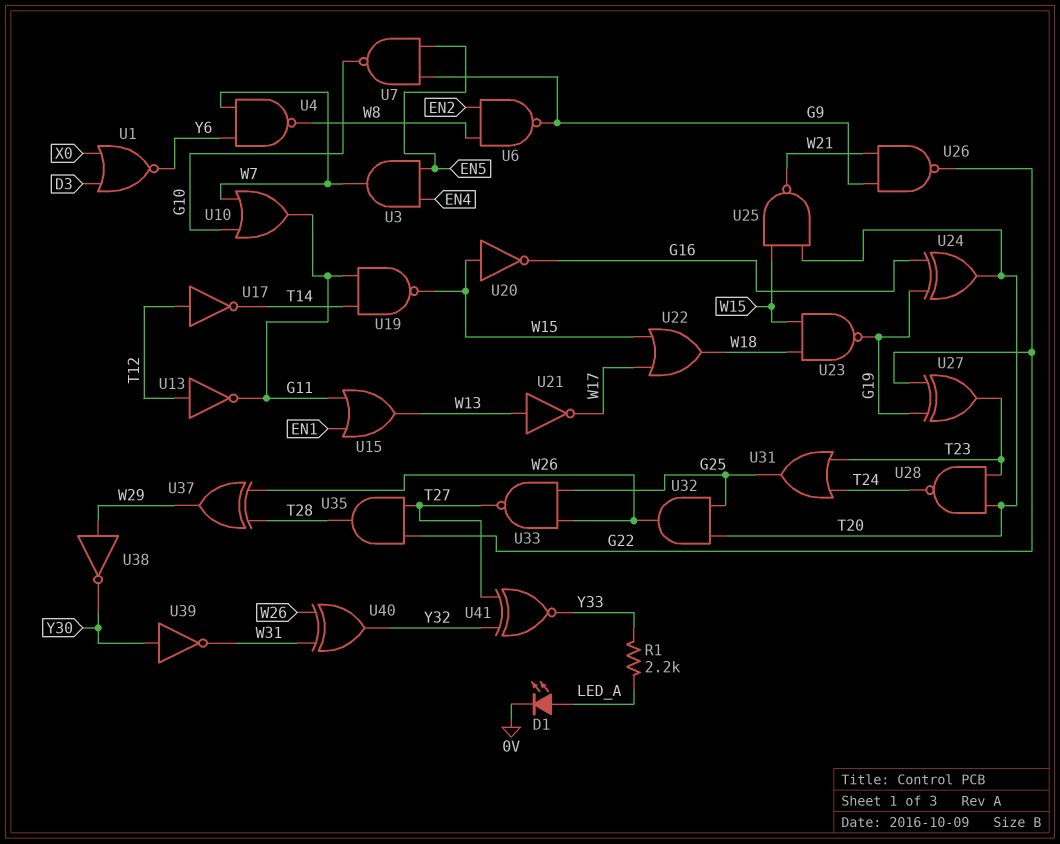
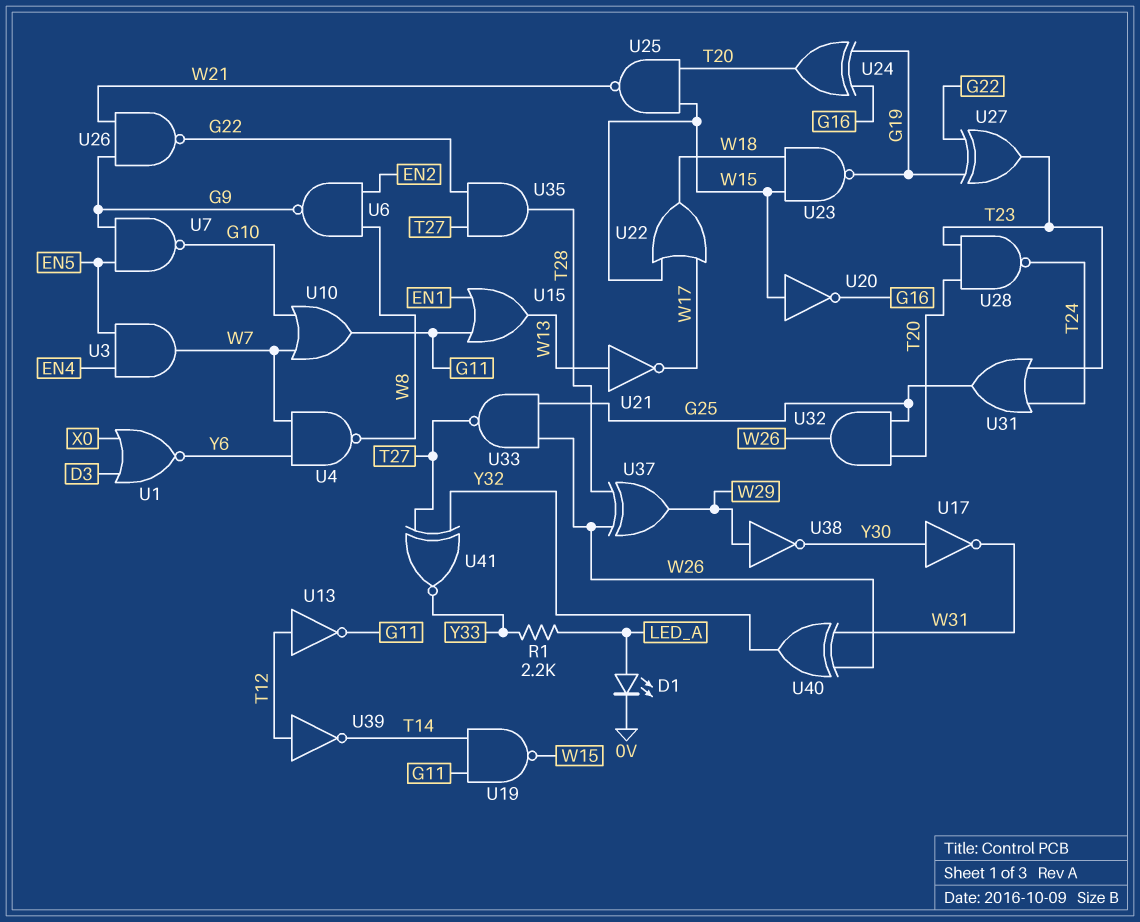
U17: NOT (in T12, out T14) -> NOT (in Y30, out W31)
U39: NOT (in Y30, out W31) -> NOT (in T12, out T14)

